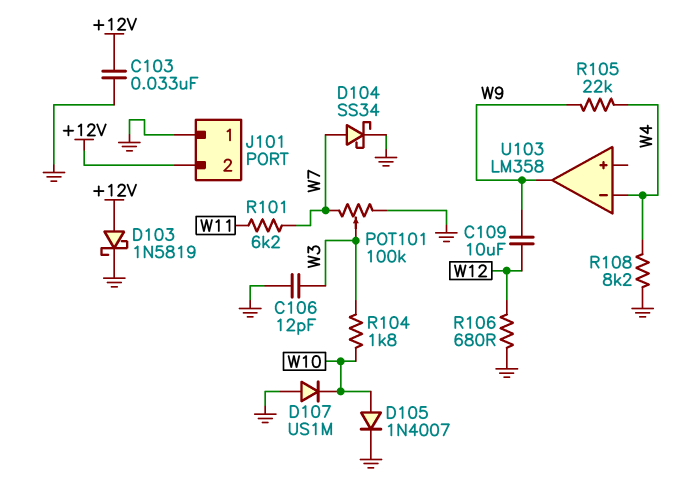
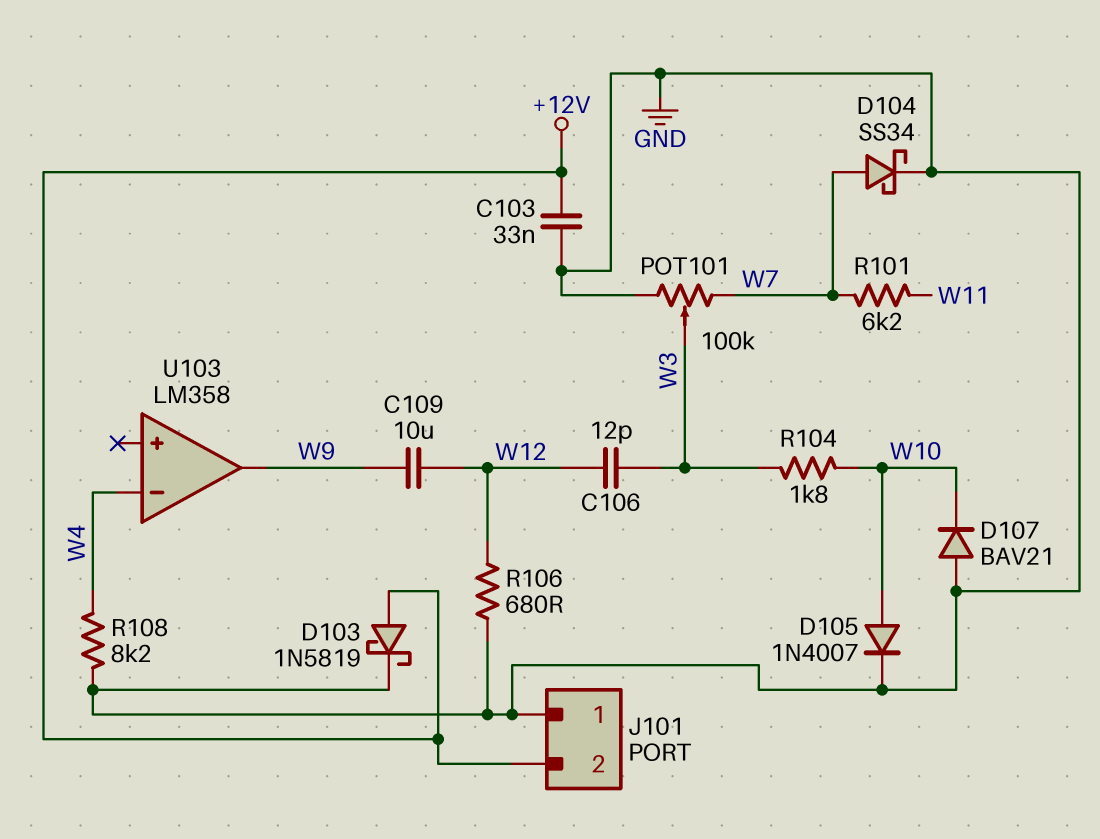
C106: 12pF (GND, W3) -> 12pF (W3, W12)
D107: diode US1M (A GND, K W10) -> diode BAV21 (A GND, K W10)
R105: 22k (W4, W9) -> none

